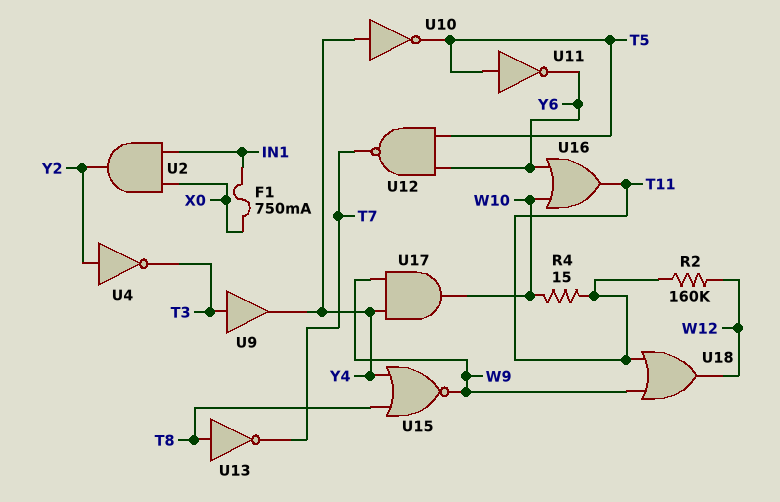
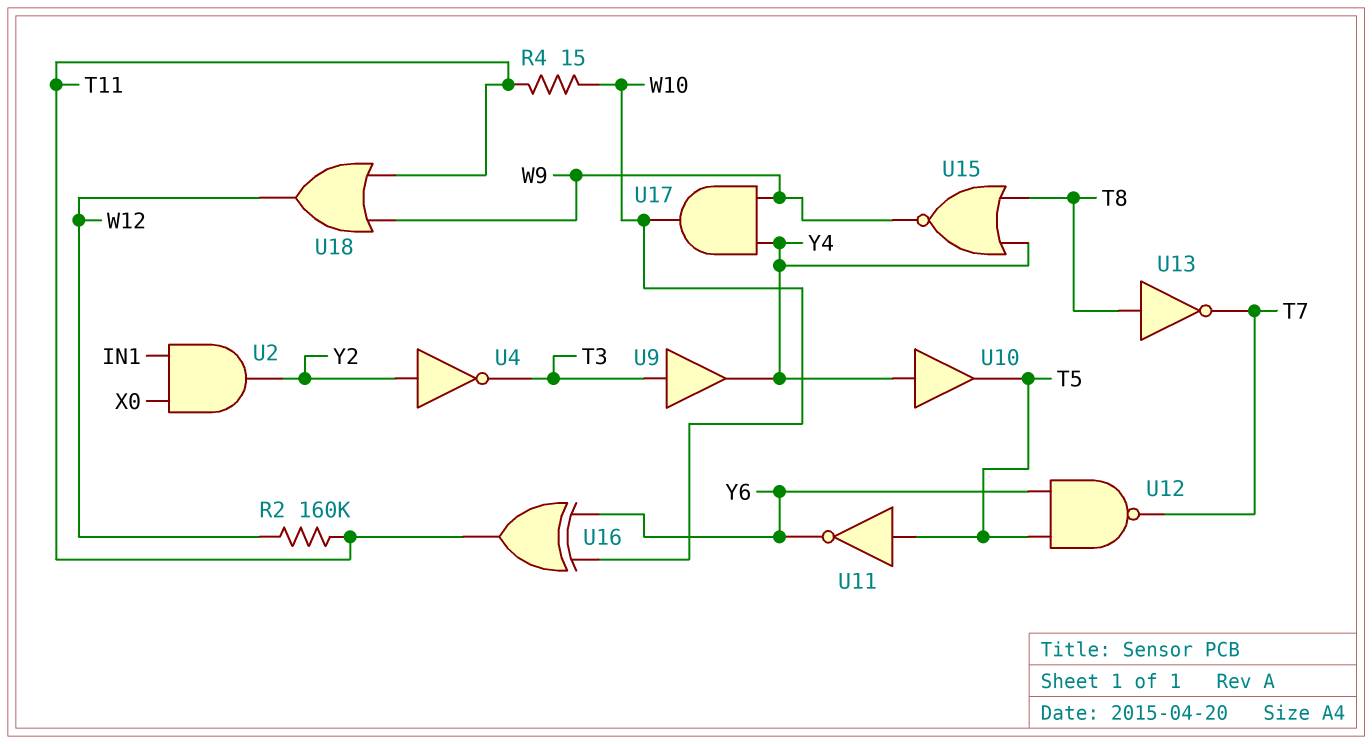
F1: 750mA (IN1, X0) -> none
U10: NOT (in Y4, out T5) -> buffer (in Y4, out T5)
U16: OR (in W10, in Y6, out T11) -> XOR (in W10, in Y6, out T11)

